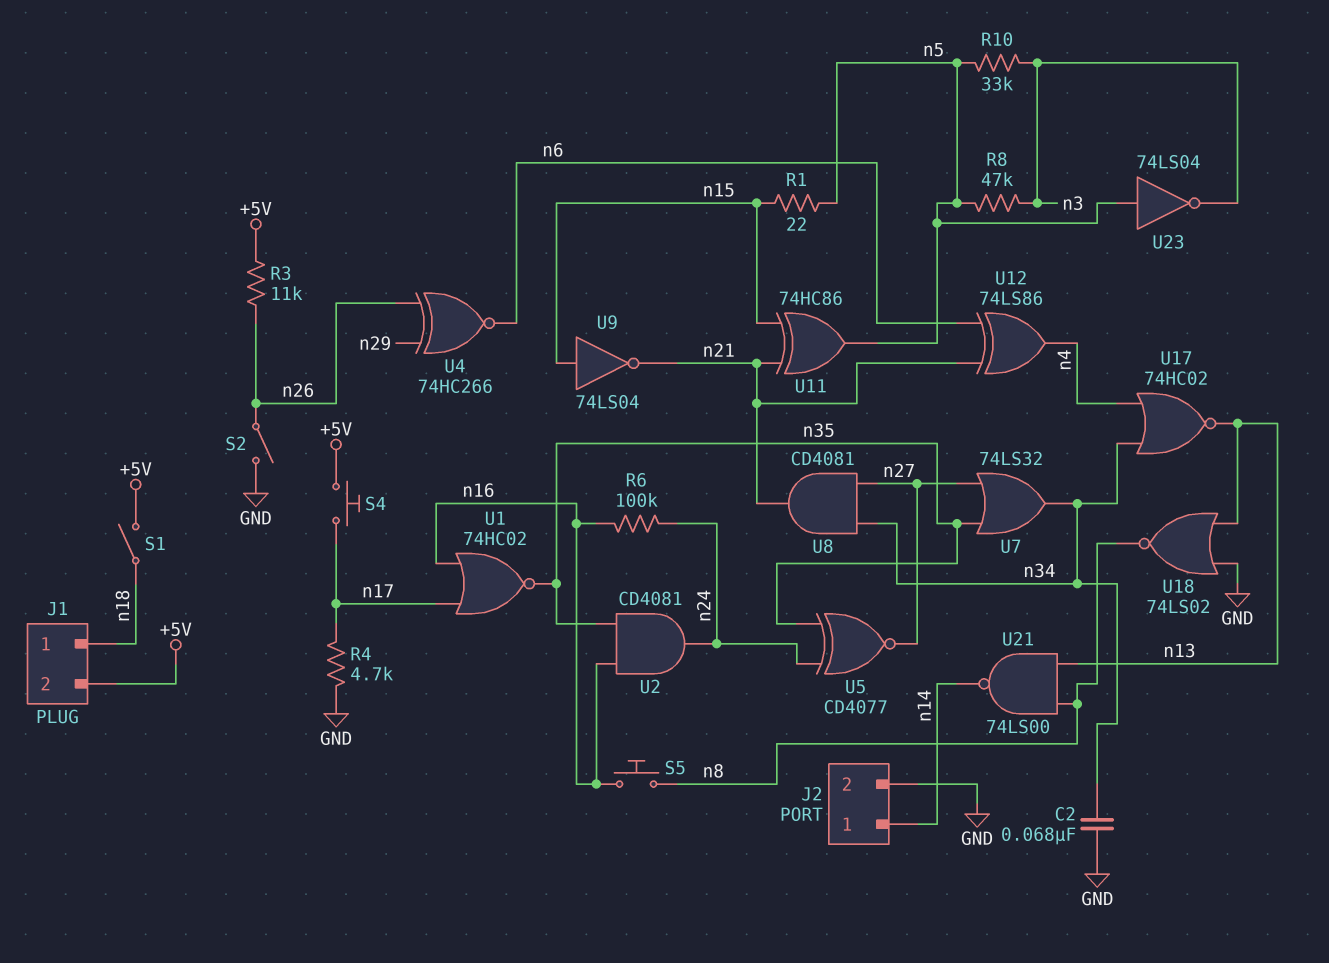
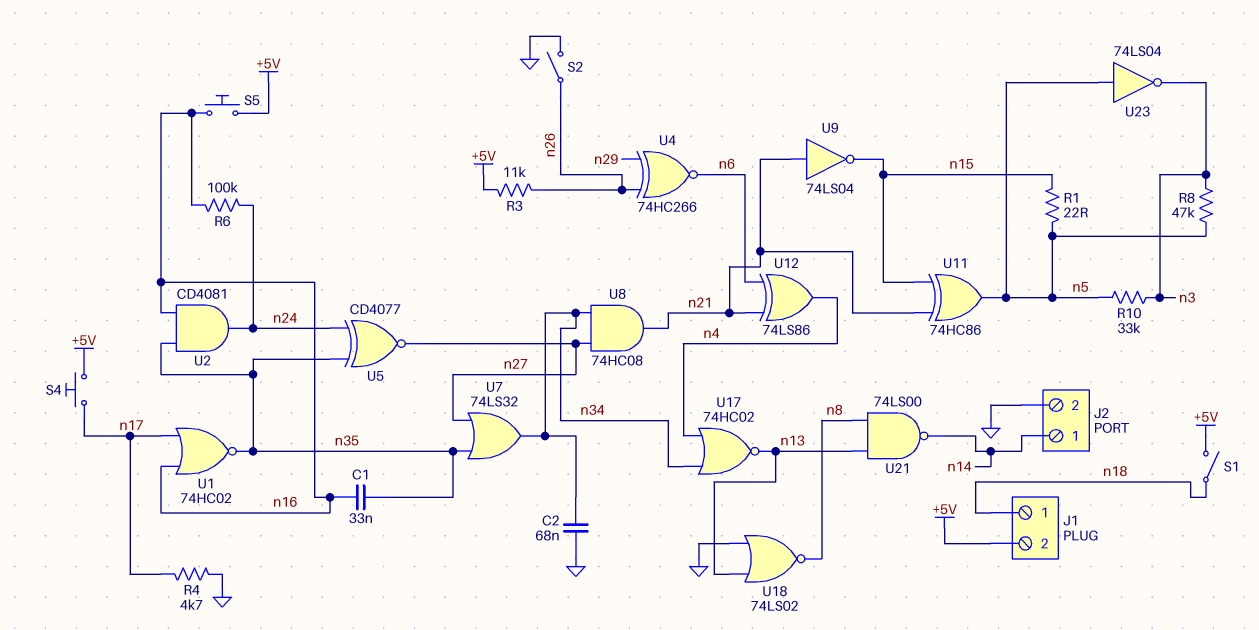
C1: none -> 33nF (n16, n35)
S5: button (n8, n16) -> button (+5V, n16)
U8: AND CD4081 (in n27, in n34, out n21) -> AND 74HC08 (in n27, in n34, out n21)
U9: NOT 74LS04 (in n15, out n21) -> NOT 74LS04 (in n21, out n15)

